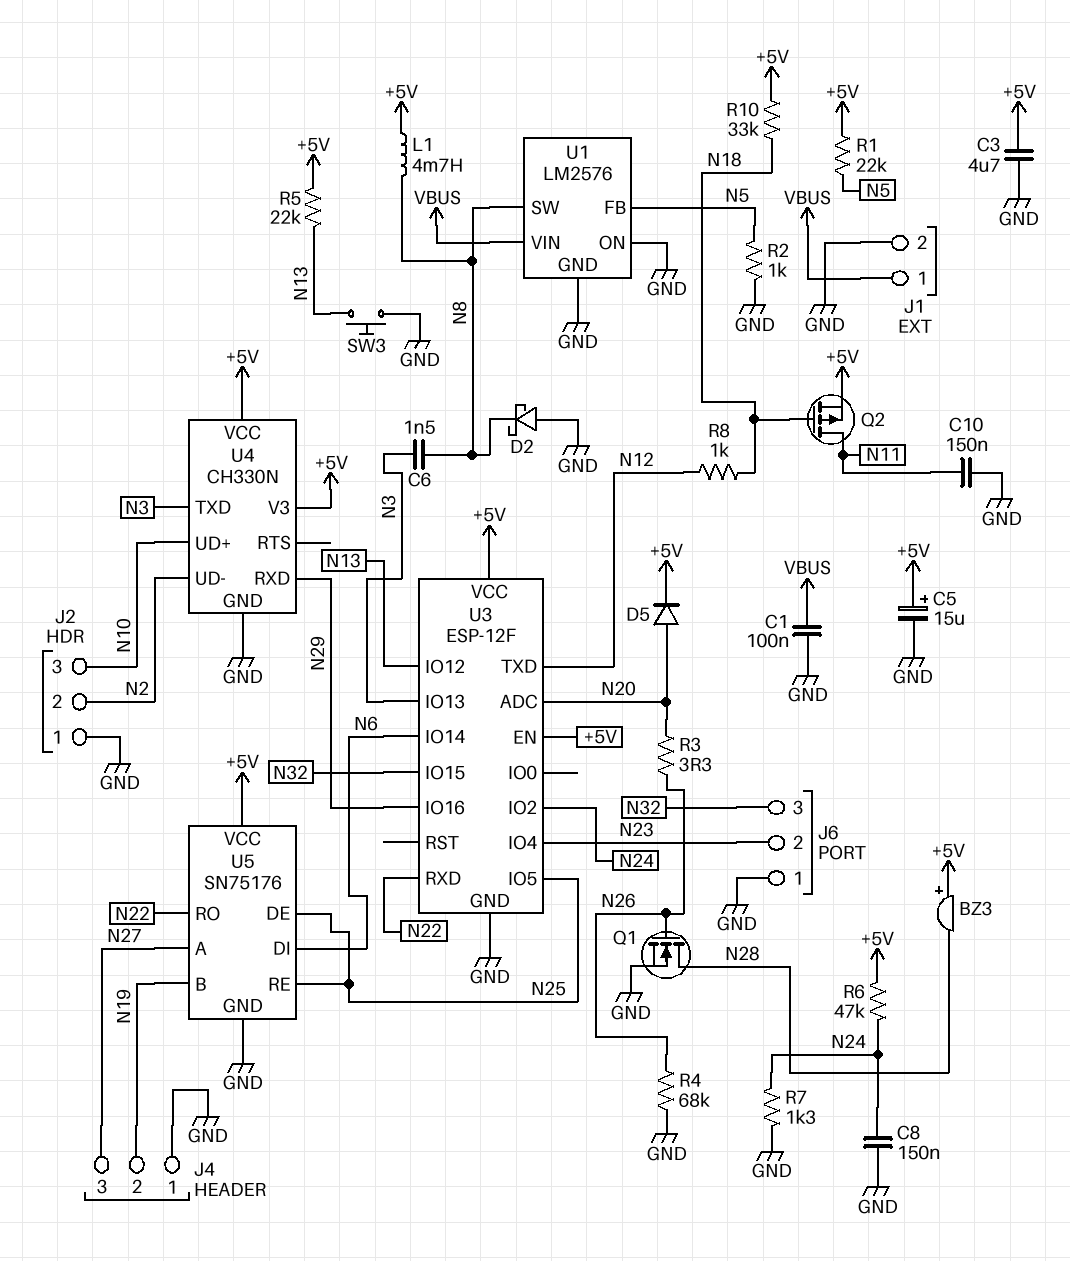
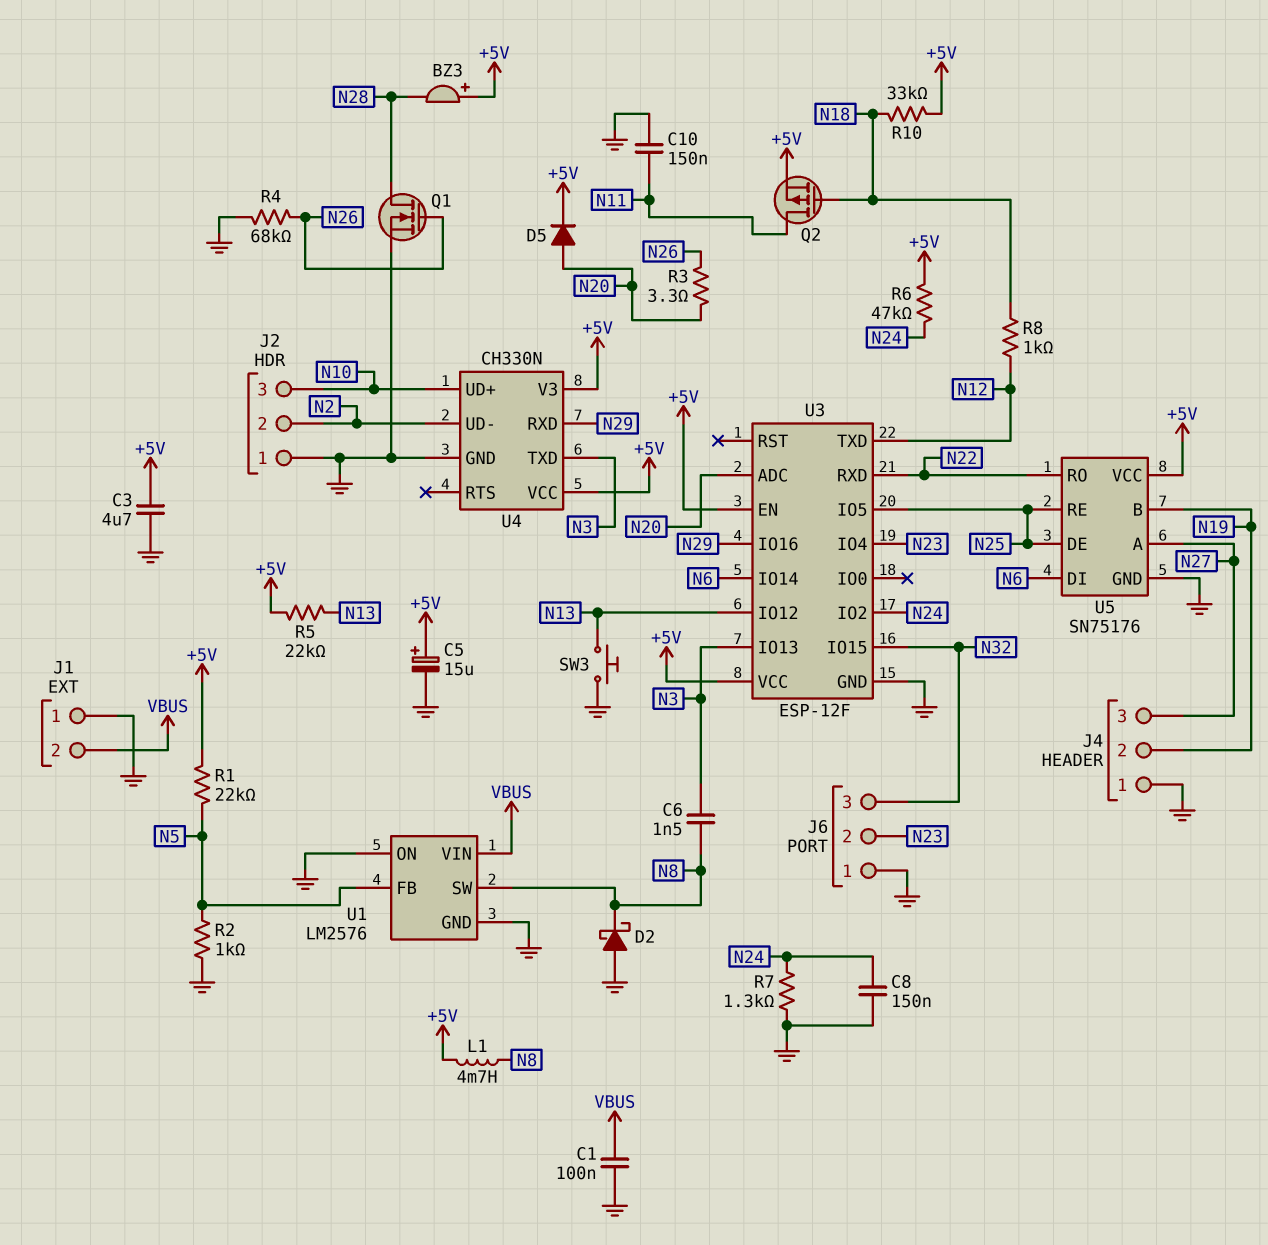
J1 pin 1: VBUS -> GND
J1 pin 2: GND -> VBUS

